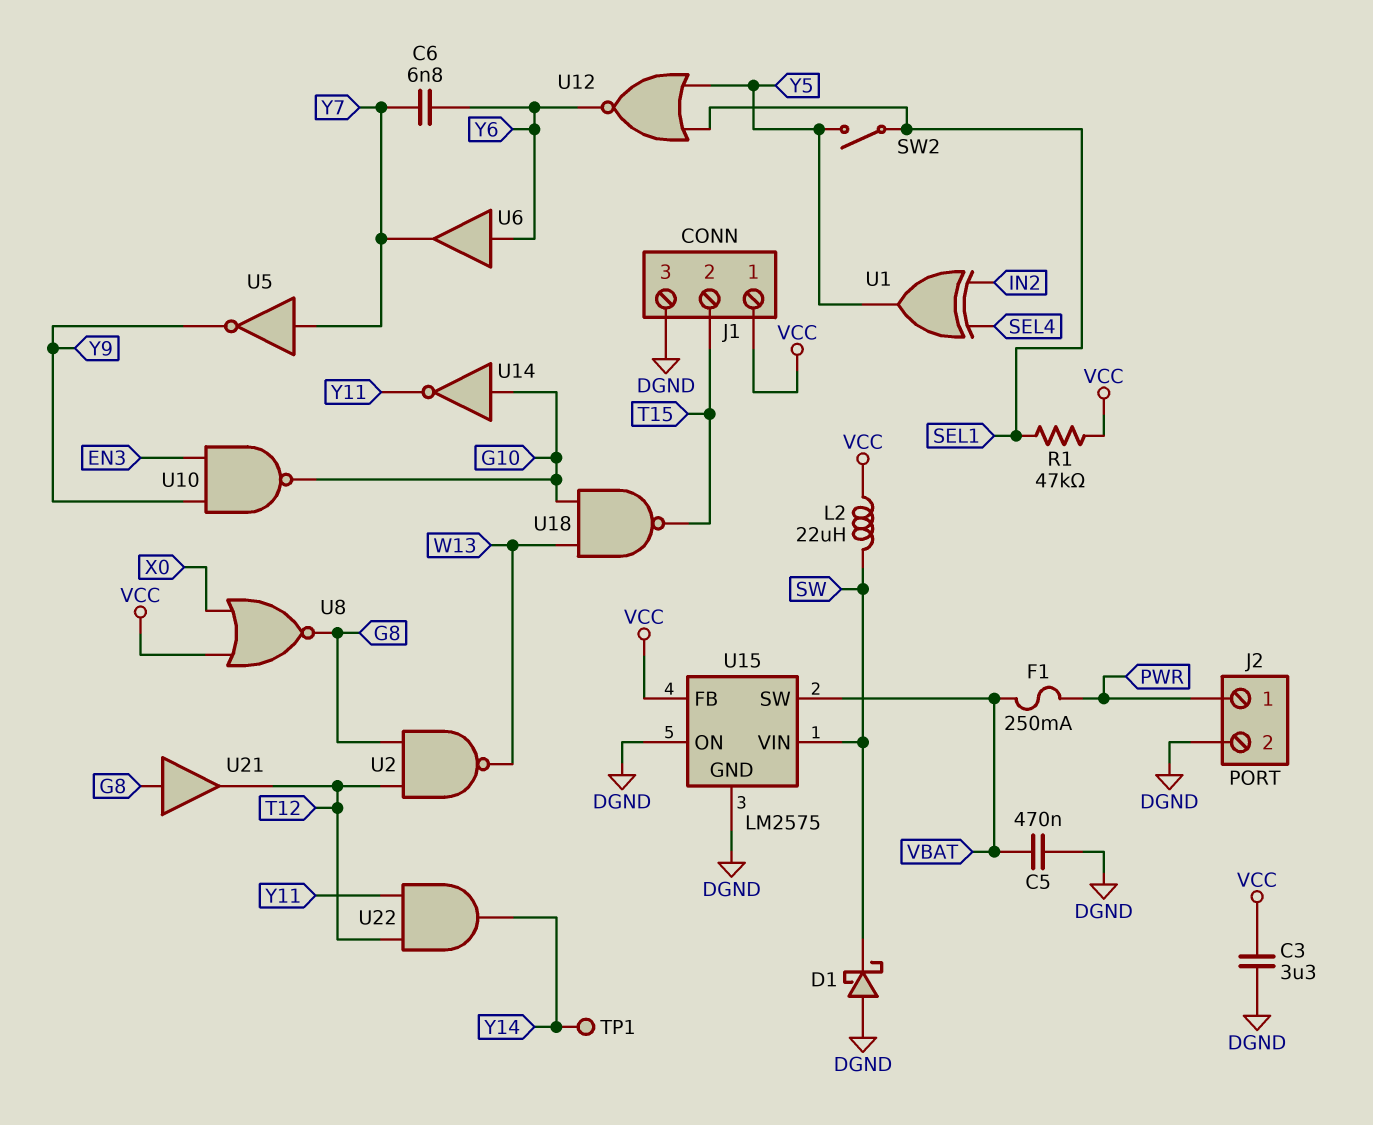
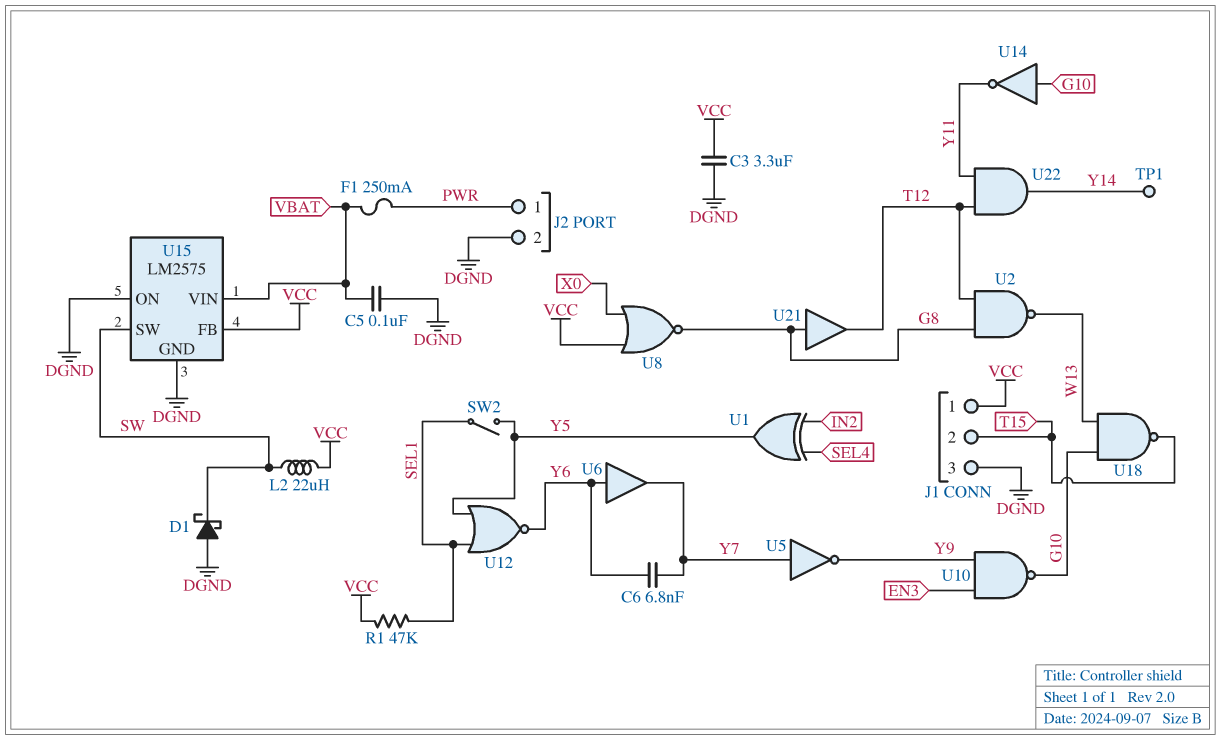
C5: 470nF (DGND, VBAT) -> 100nF (DGND, VBAT)
U15 pin SW: VBAT -> SW
U15 pin VIN: SW -> VBAT

